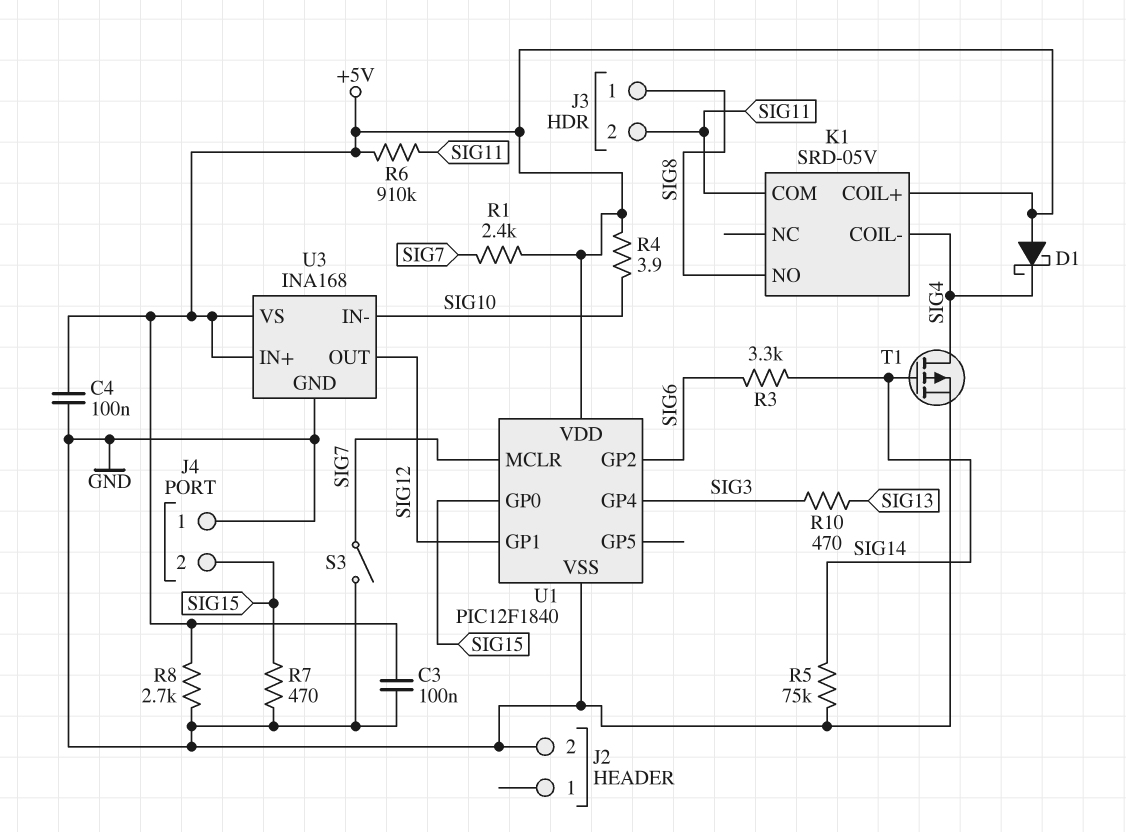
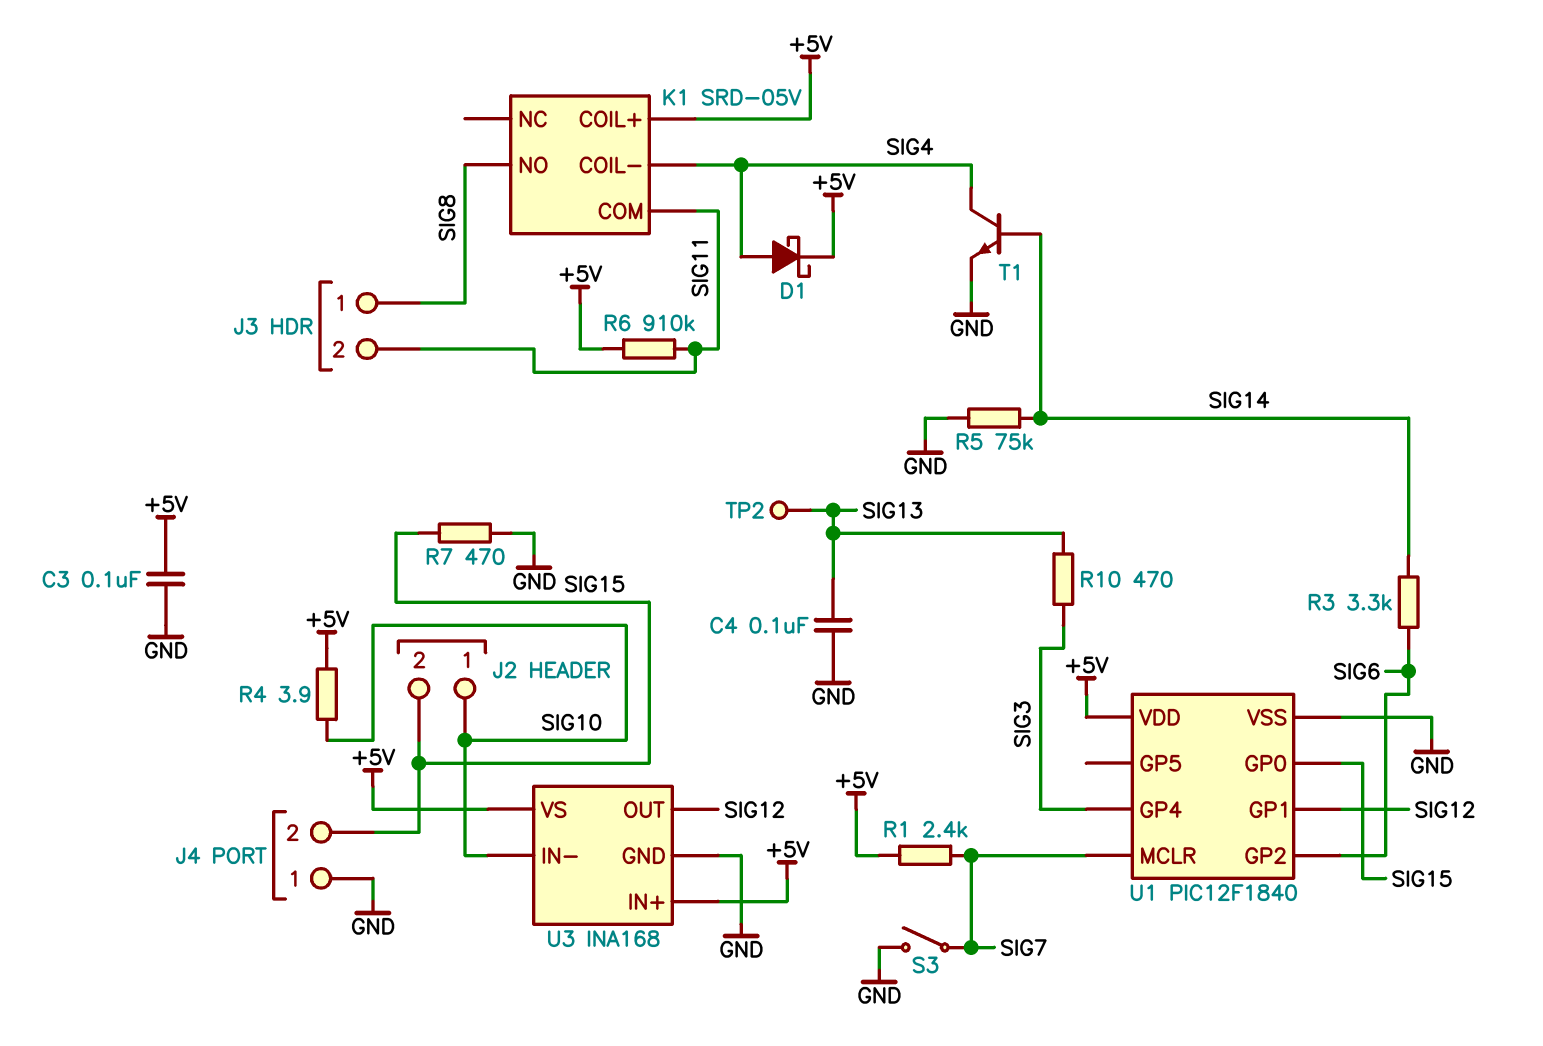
C4: 100nF (+5V, GND) -> 100nF (GND, SIG13)
D1: schottky (A +5V, K SIG4) -> schottky (A SIG4, K +5V)
J2 pin 1: none -> SIG10
J2 pin 2: GND -> SIG15
R8: 2.7k (+5V, GND) -> none
T1: PMOS (G SIG14, D SIG4, S GND) -> NPN (B SIG14, C SIG4, E GND)
TP2: none -> test point (SIG13)

